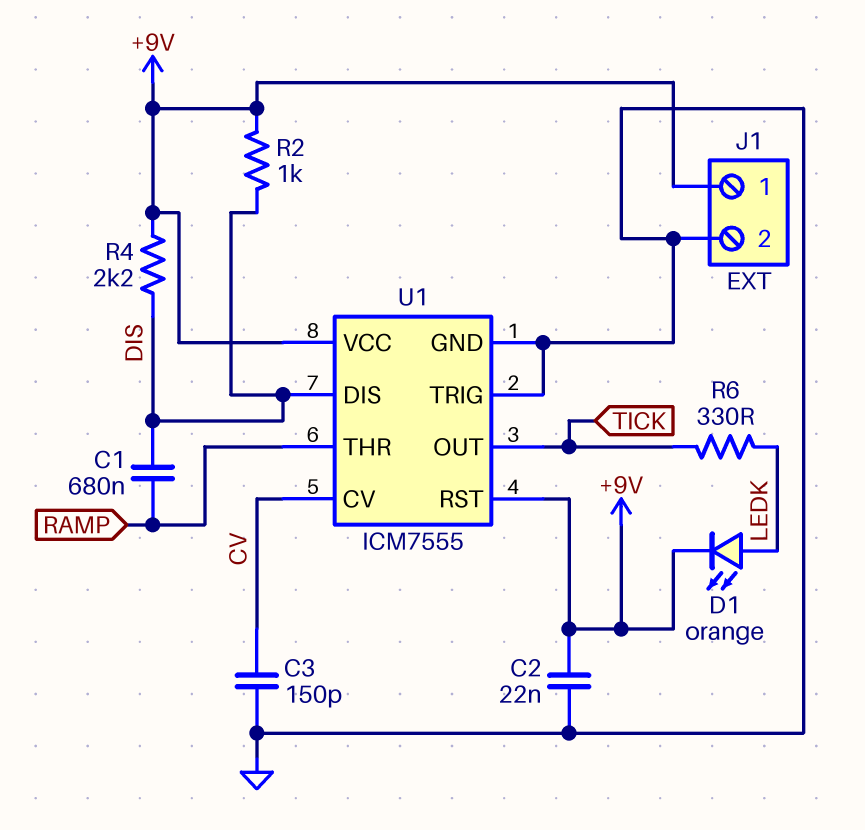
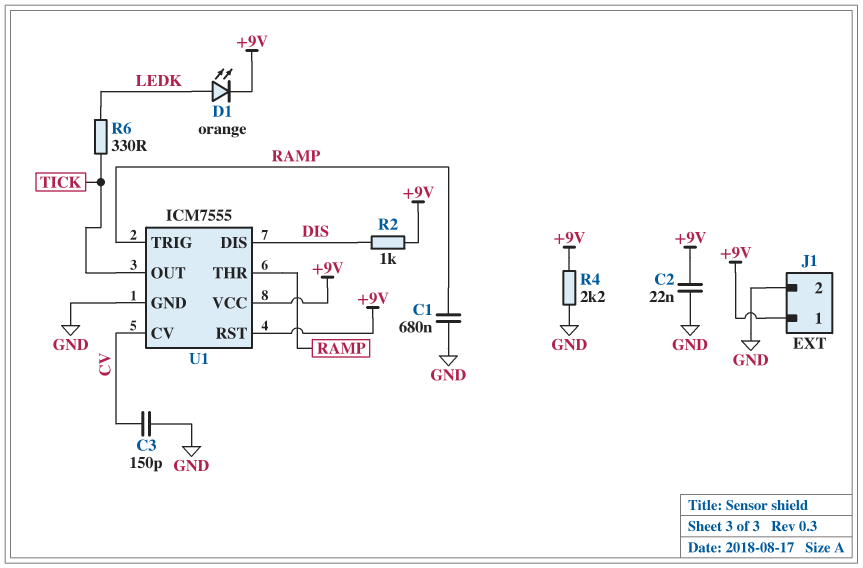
C1: 680nF (DIS, RAMP) -> 680nF (GND, RAMP)
R4: 2.2k (+9V, DIS) -> 2.2k (+9V, GND)
U1 pin TRIG: GND -> RAMP

